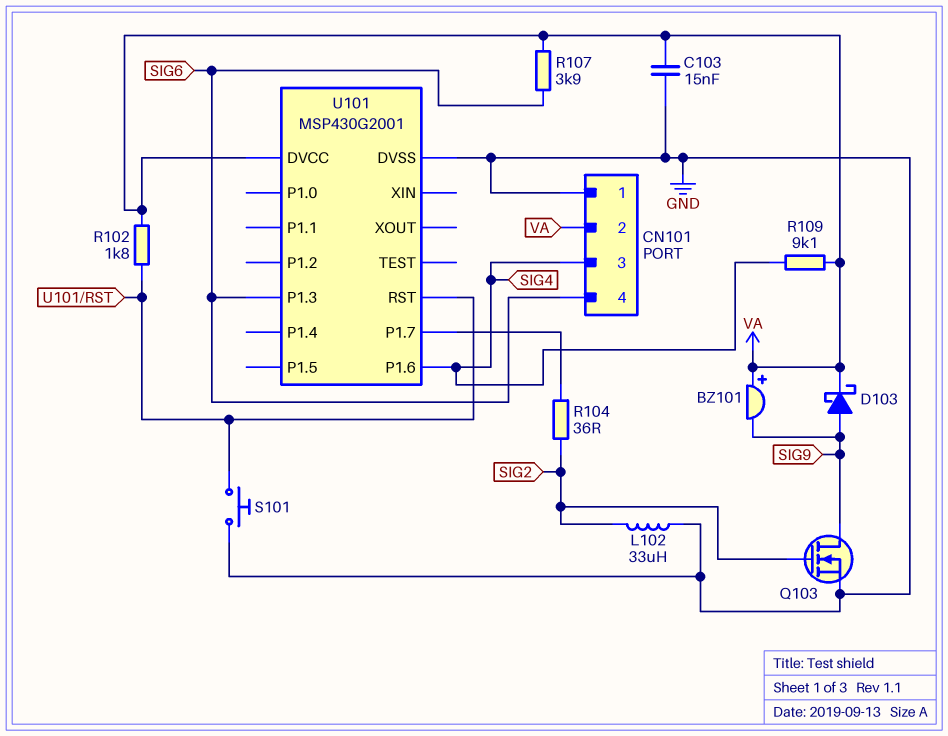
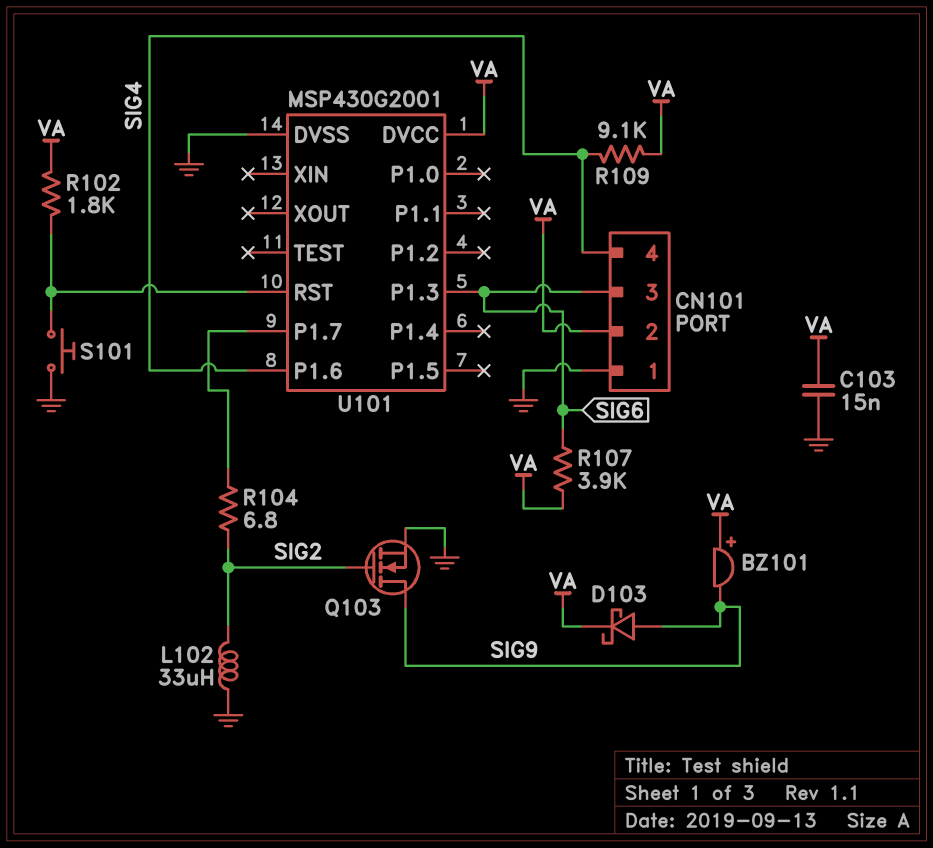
CN101 pin 3: SIG4 -> SIG6
CN101 pin 4: SIG6 -> SIG4
R104: 36 (SIG2, U101/P1.7) -> 6.8 (SIG2, U101/P1.7)

